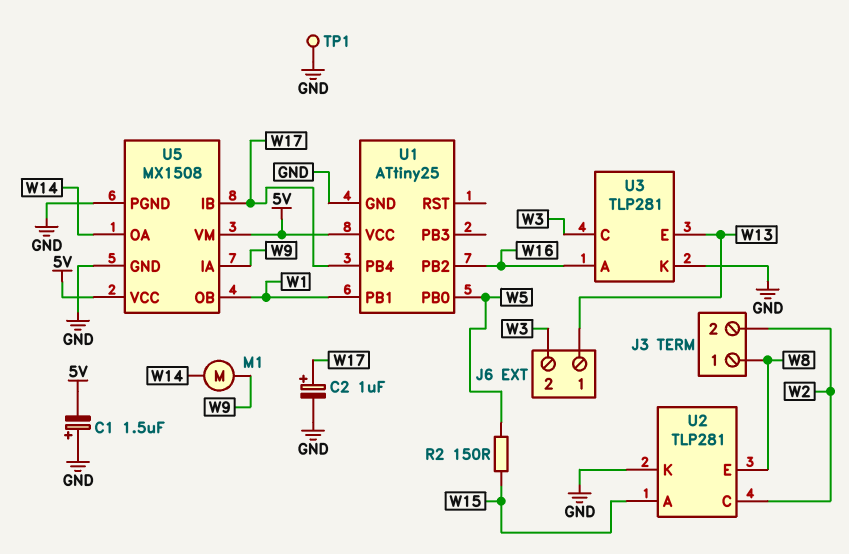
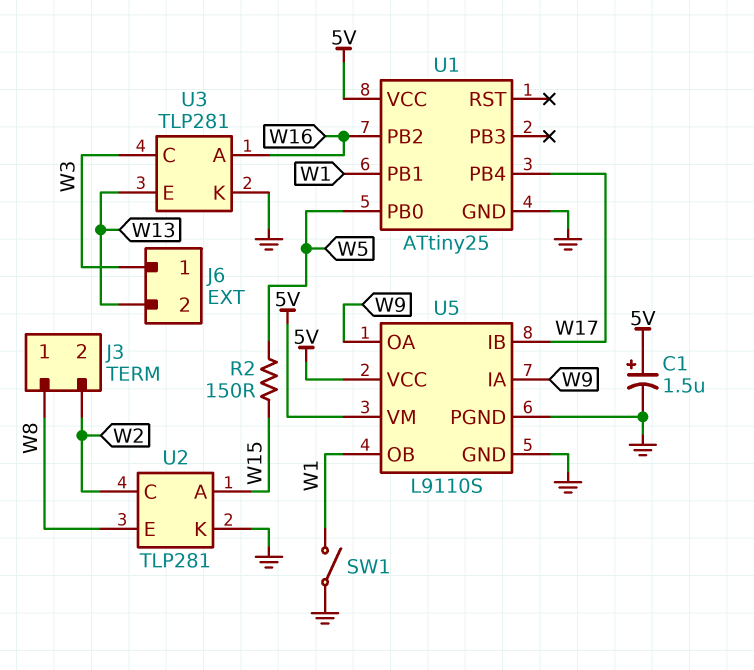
C1: 1.5uF (plus GND, minus 5V) -> 1.5uF (plus 5V, minus GND)
C2: 1uF (plus W17, minus GND) -> none
J6 pin 1: W13 -> W3
J6 pin 2: W3 -> W13
M1: motor (W9, W14) -> none
SW1: none -> switch (GND, W1)
TP1: test point (GND) -> none
U5: MX1508 -> L9110S
U5 pin OA: W14 -> W9

